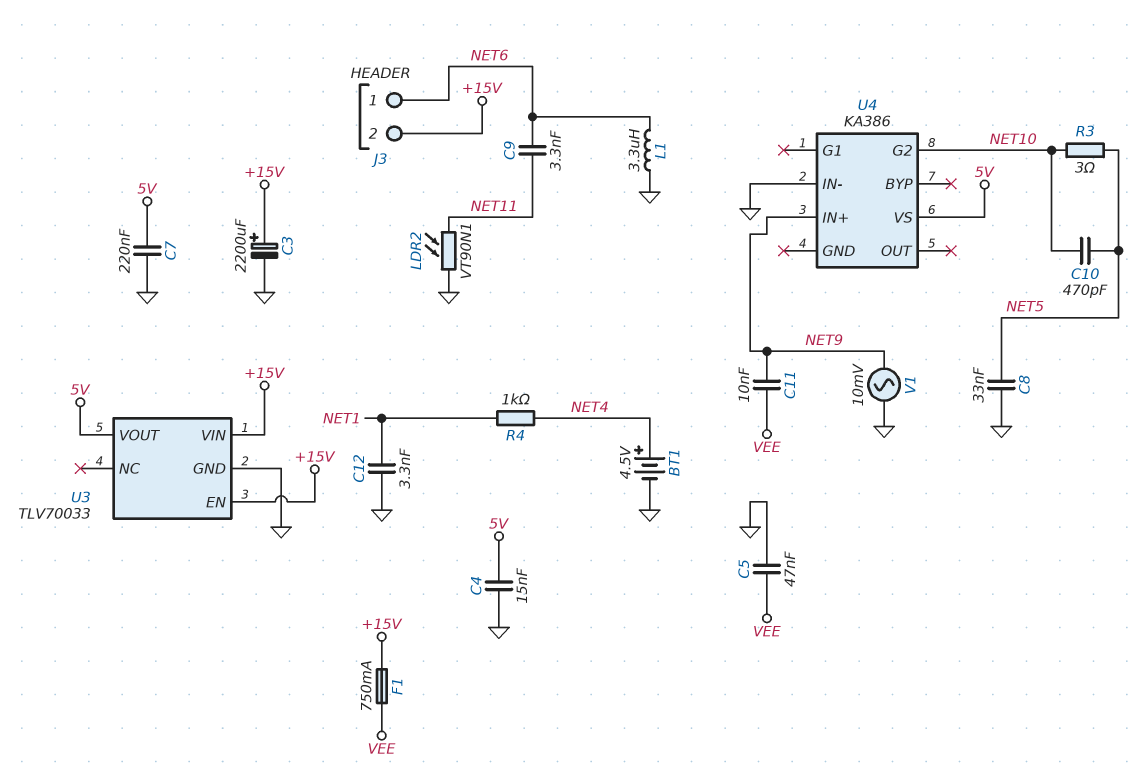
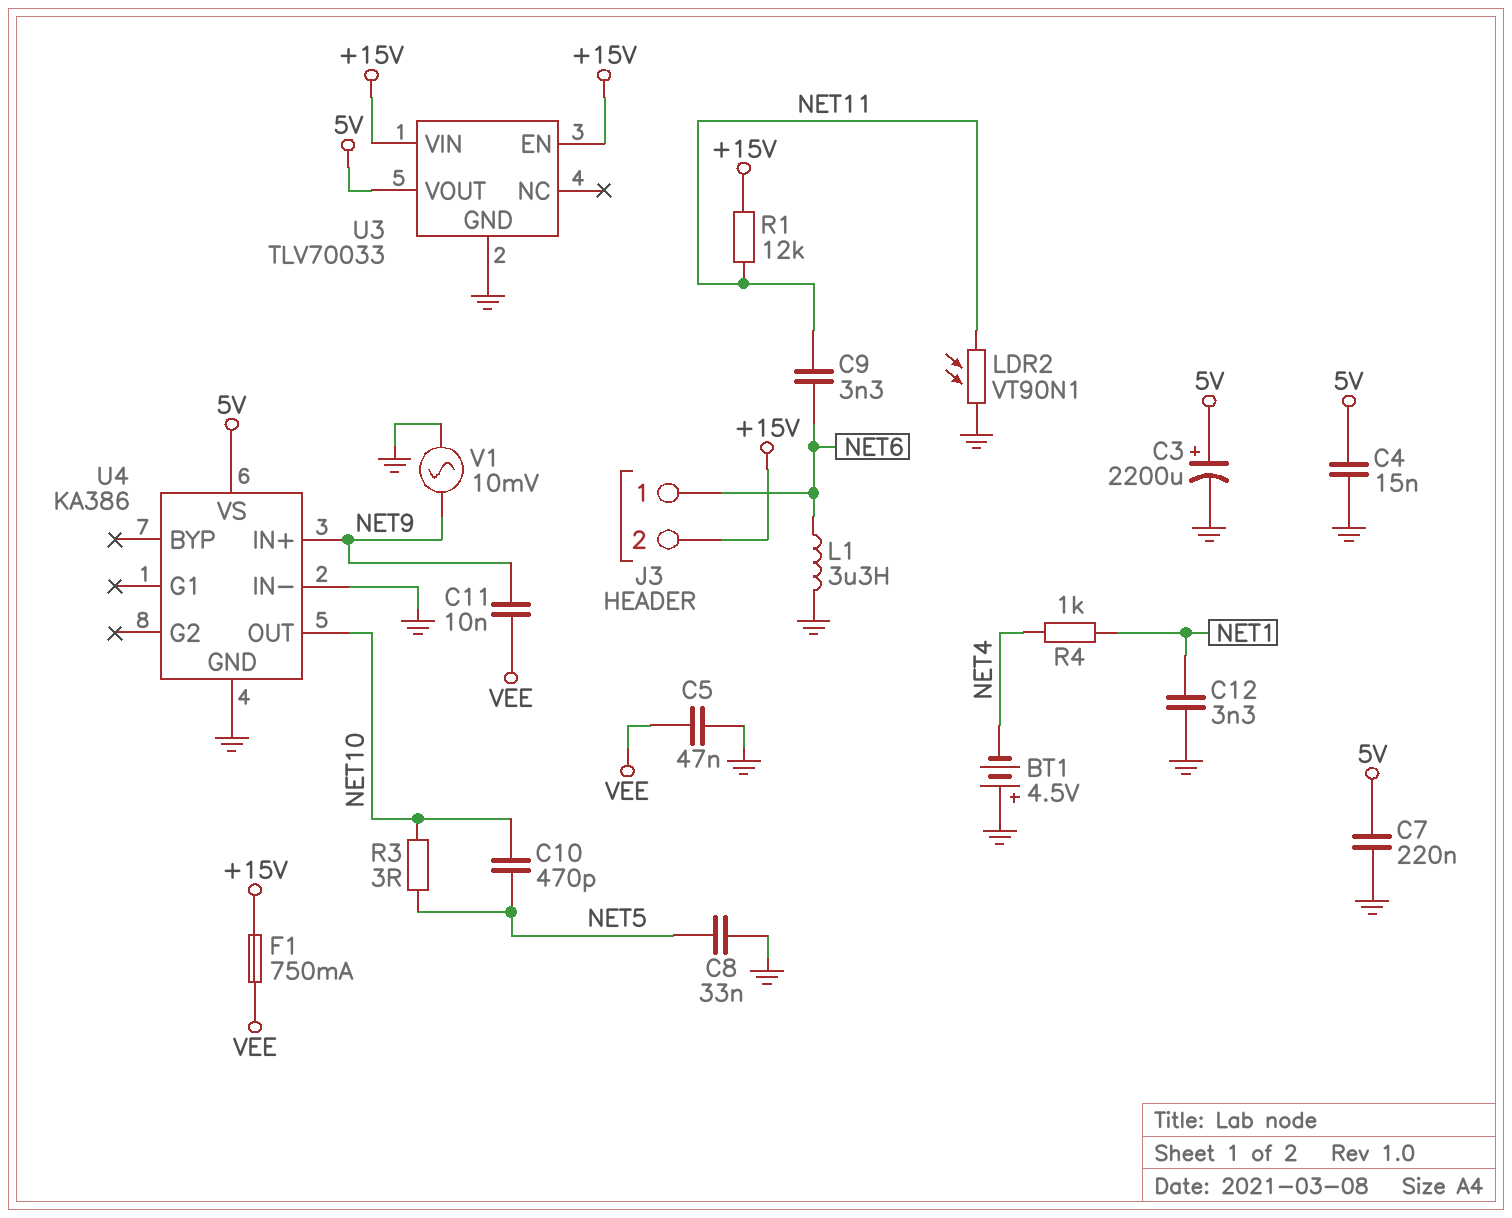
BT1: 4.5V (plus NET4, minus GND) -> 4.5V (plus GND, minus NET4)
C3: 2200uF (plus +15V, minus GND) -> 2200uF (plus 5V, minus GND)
R1: none -> 12k (+15V, NET11)
U4 pin G2: NET10 -> none
U4 pin GND: none -> GND
U4 pin OUT: none -> NET10

